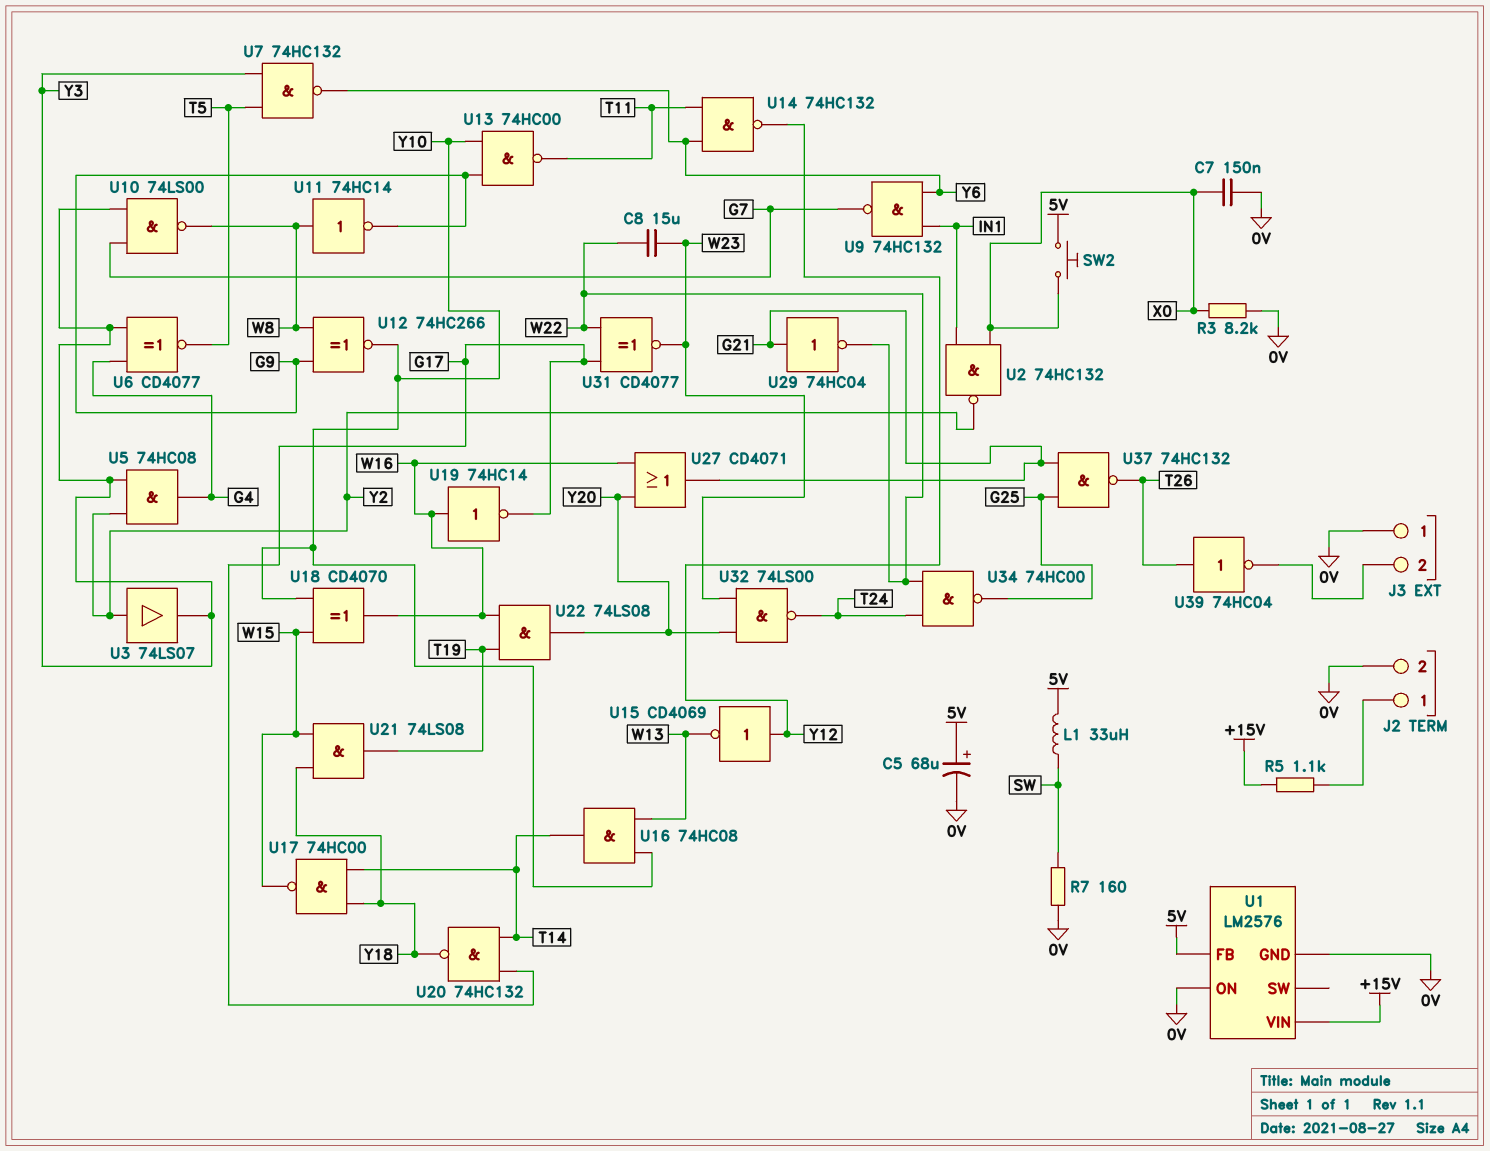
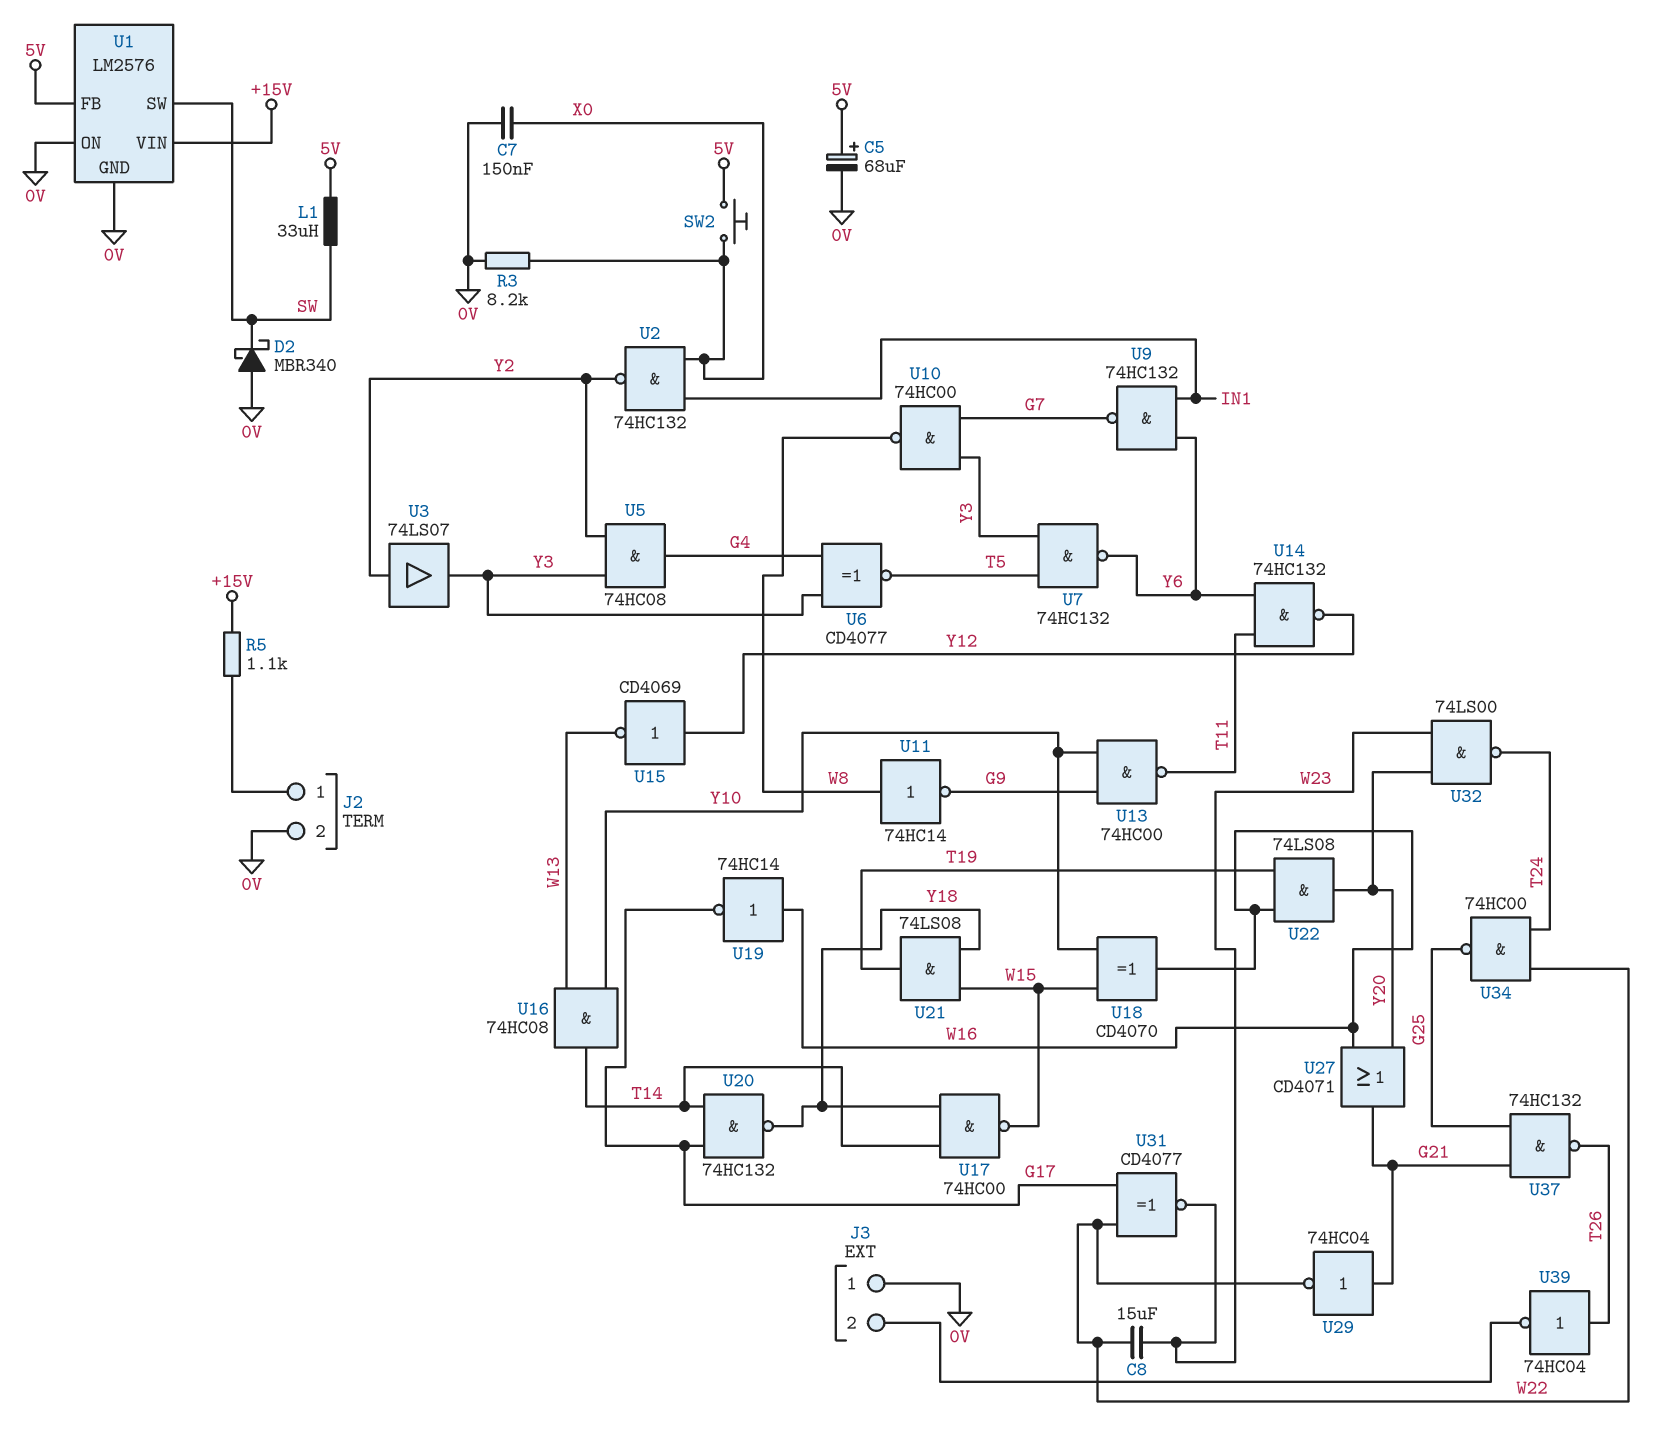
D2: none -> schottky MBR340 (A 0V, K SW)
R7: 160 (0V, SW) -> none
U1 pin SW: none -> SW
U10: NAND 74LS00 (in G7, in Y3, out W8) -> NAND 74HC00 (in G7, in Y3, out W8)
U12: XNOR 74HC266 (in G9, in W8, out Y10) -> none

